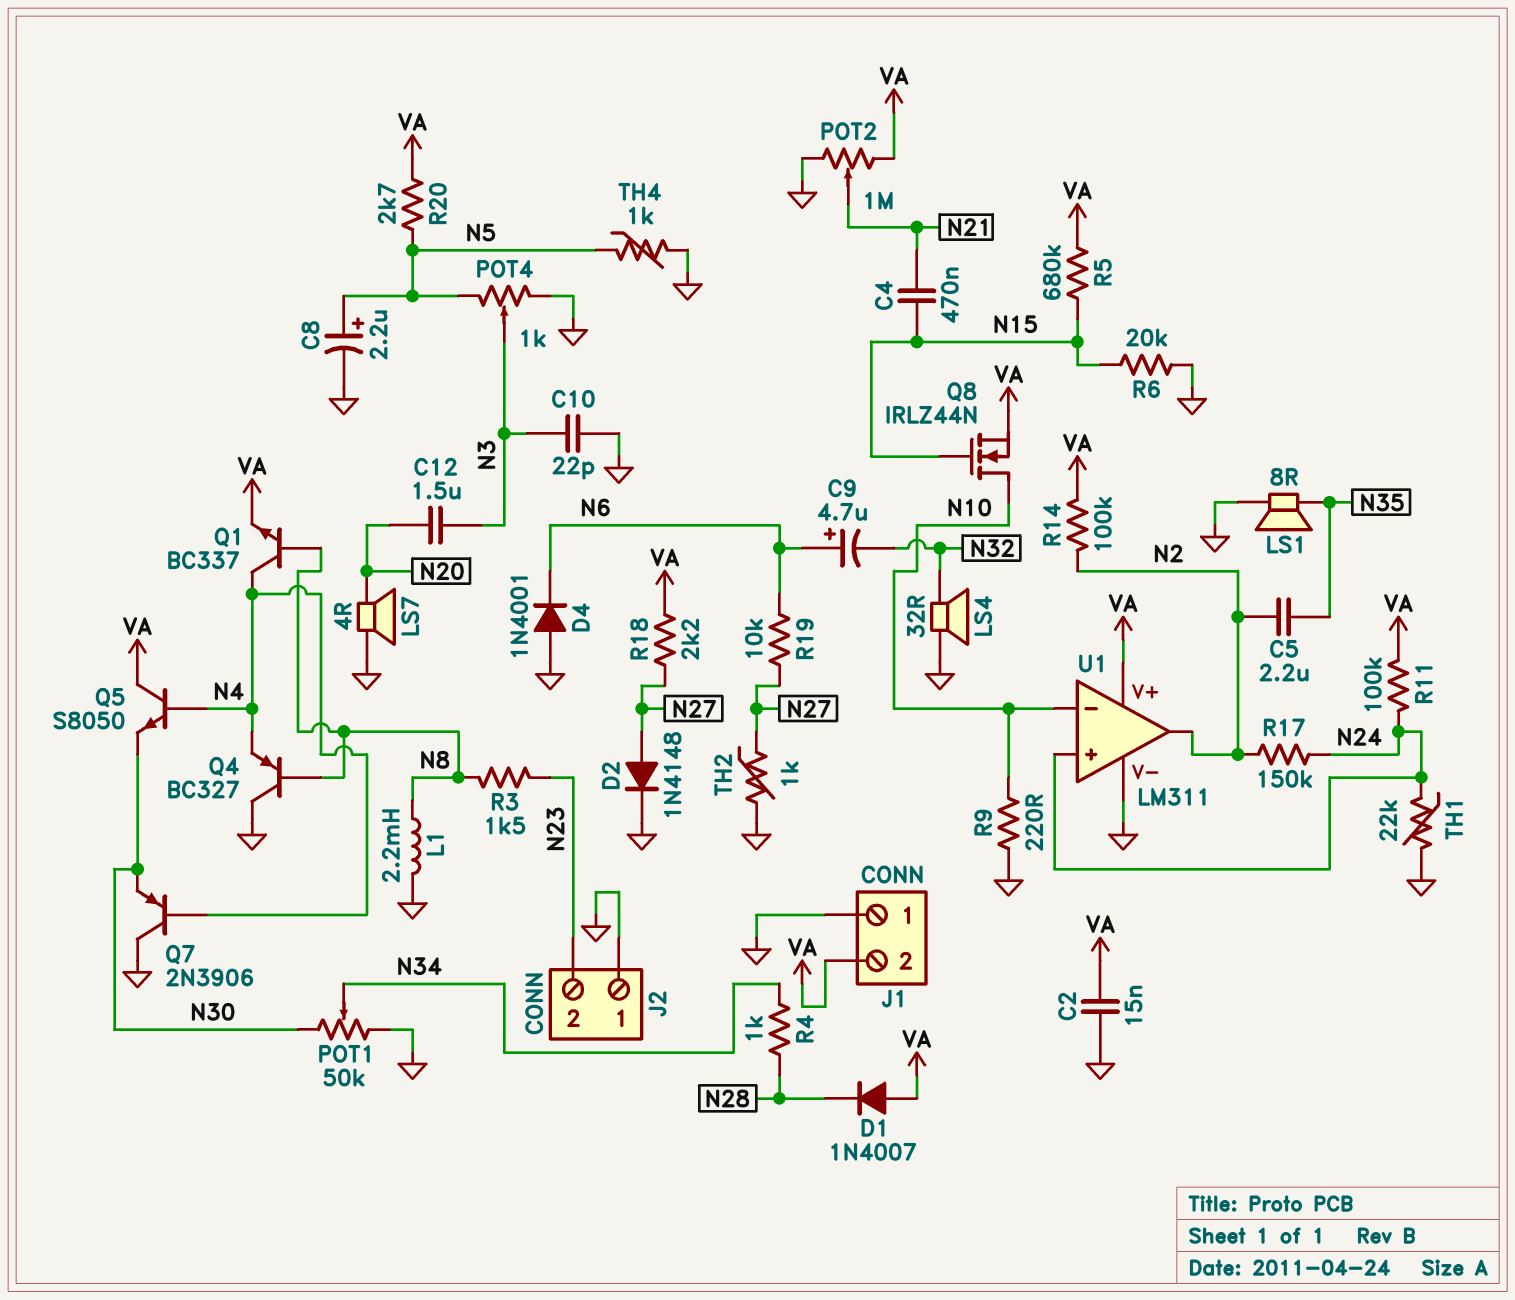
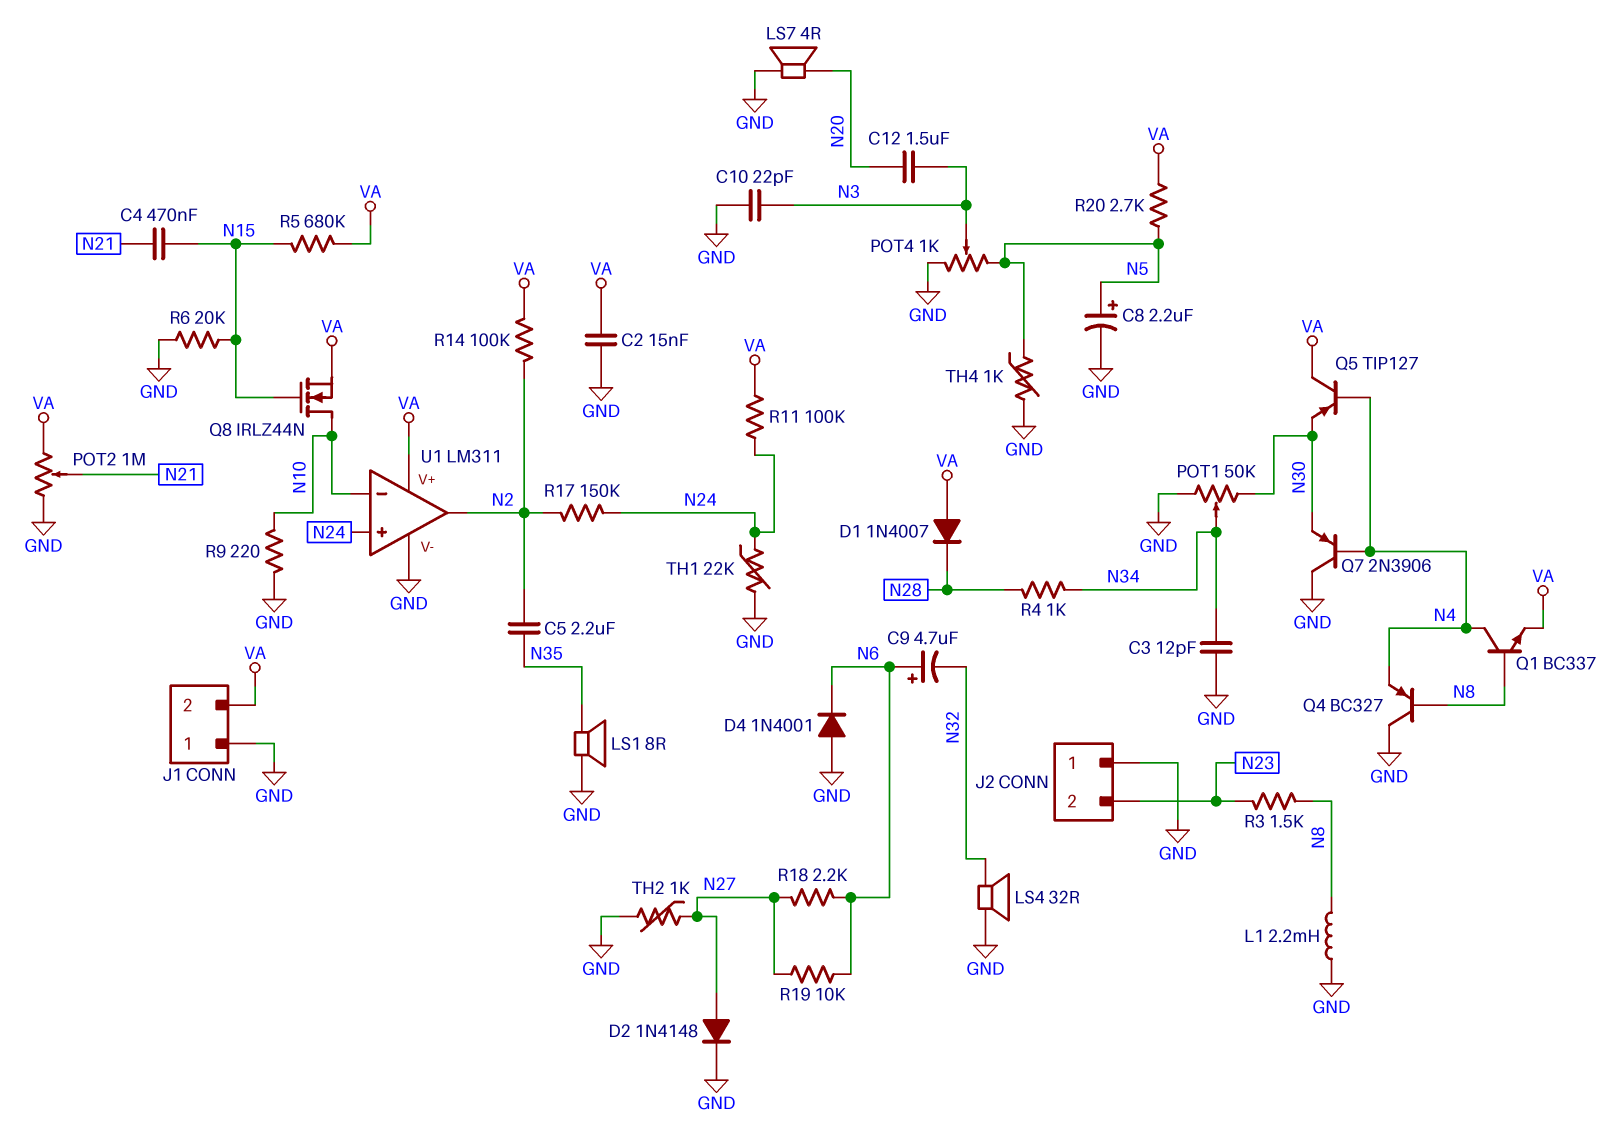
C3: none -> 12pF (GND, N34)
Q5: NPN S8050 (B N4, C VA, E N30) -> PNP TIP127 (B N4, C VA, E N30)
R18: 2.2k (N27, VA) -> 2.2k (N6, N27)

